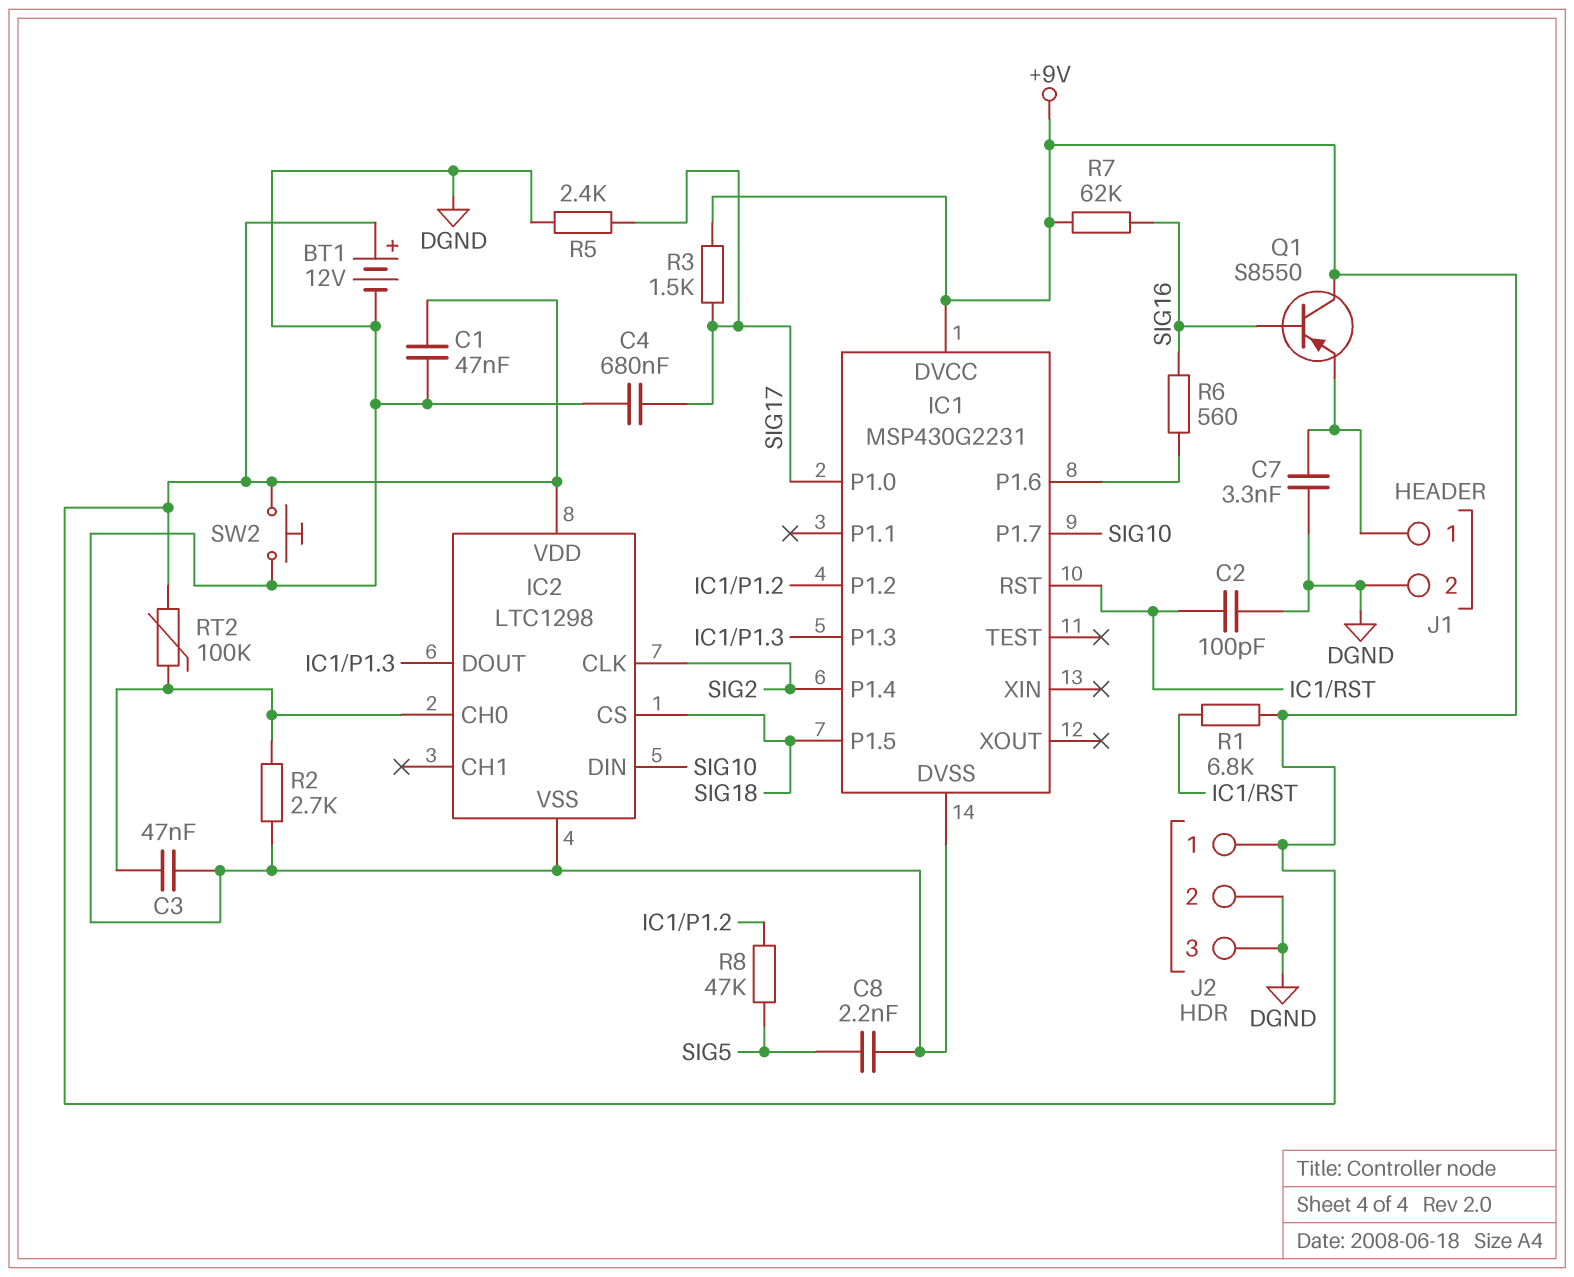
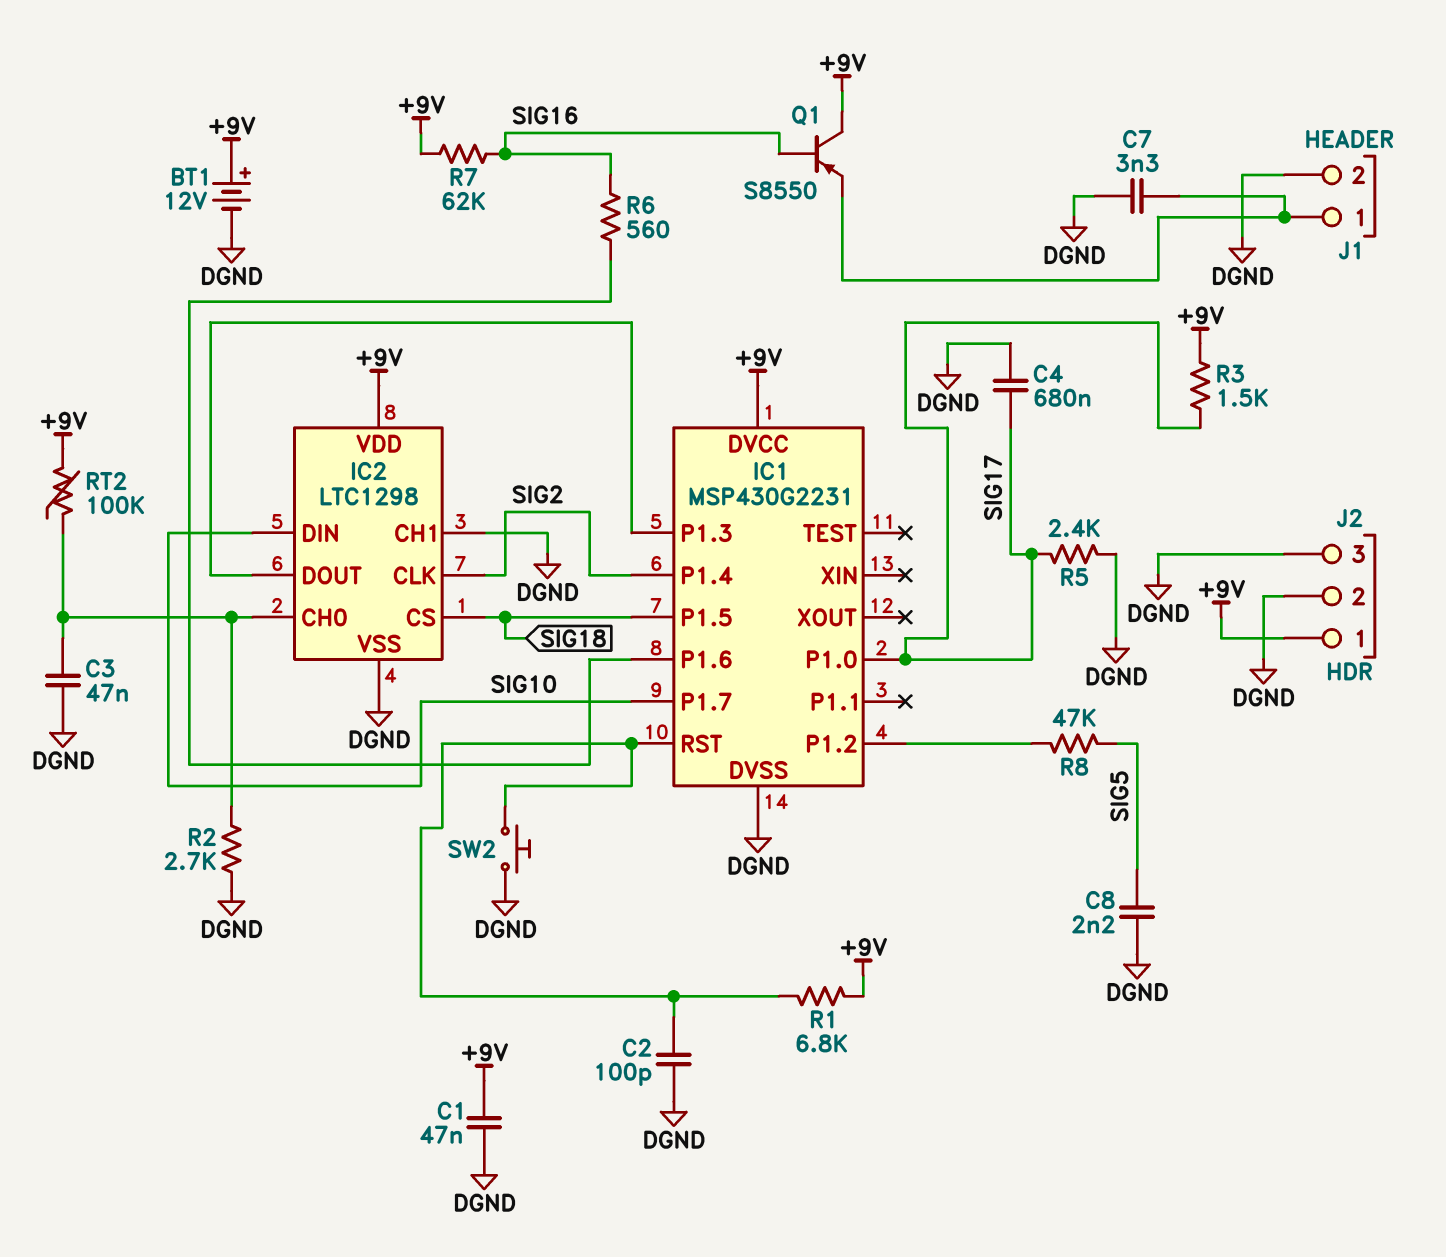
IC2 pin CH1: none -> DGND
SW2: button (+9V, DGND) -> button (DGND, IC1/RST)

